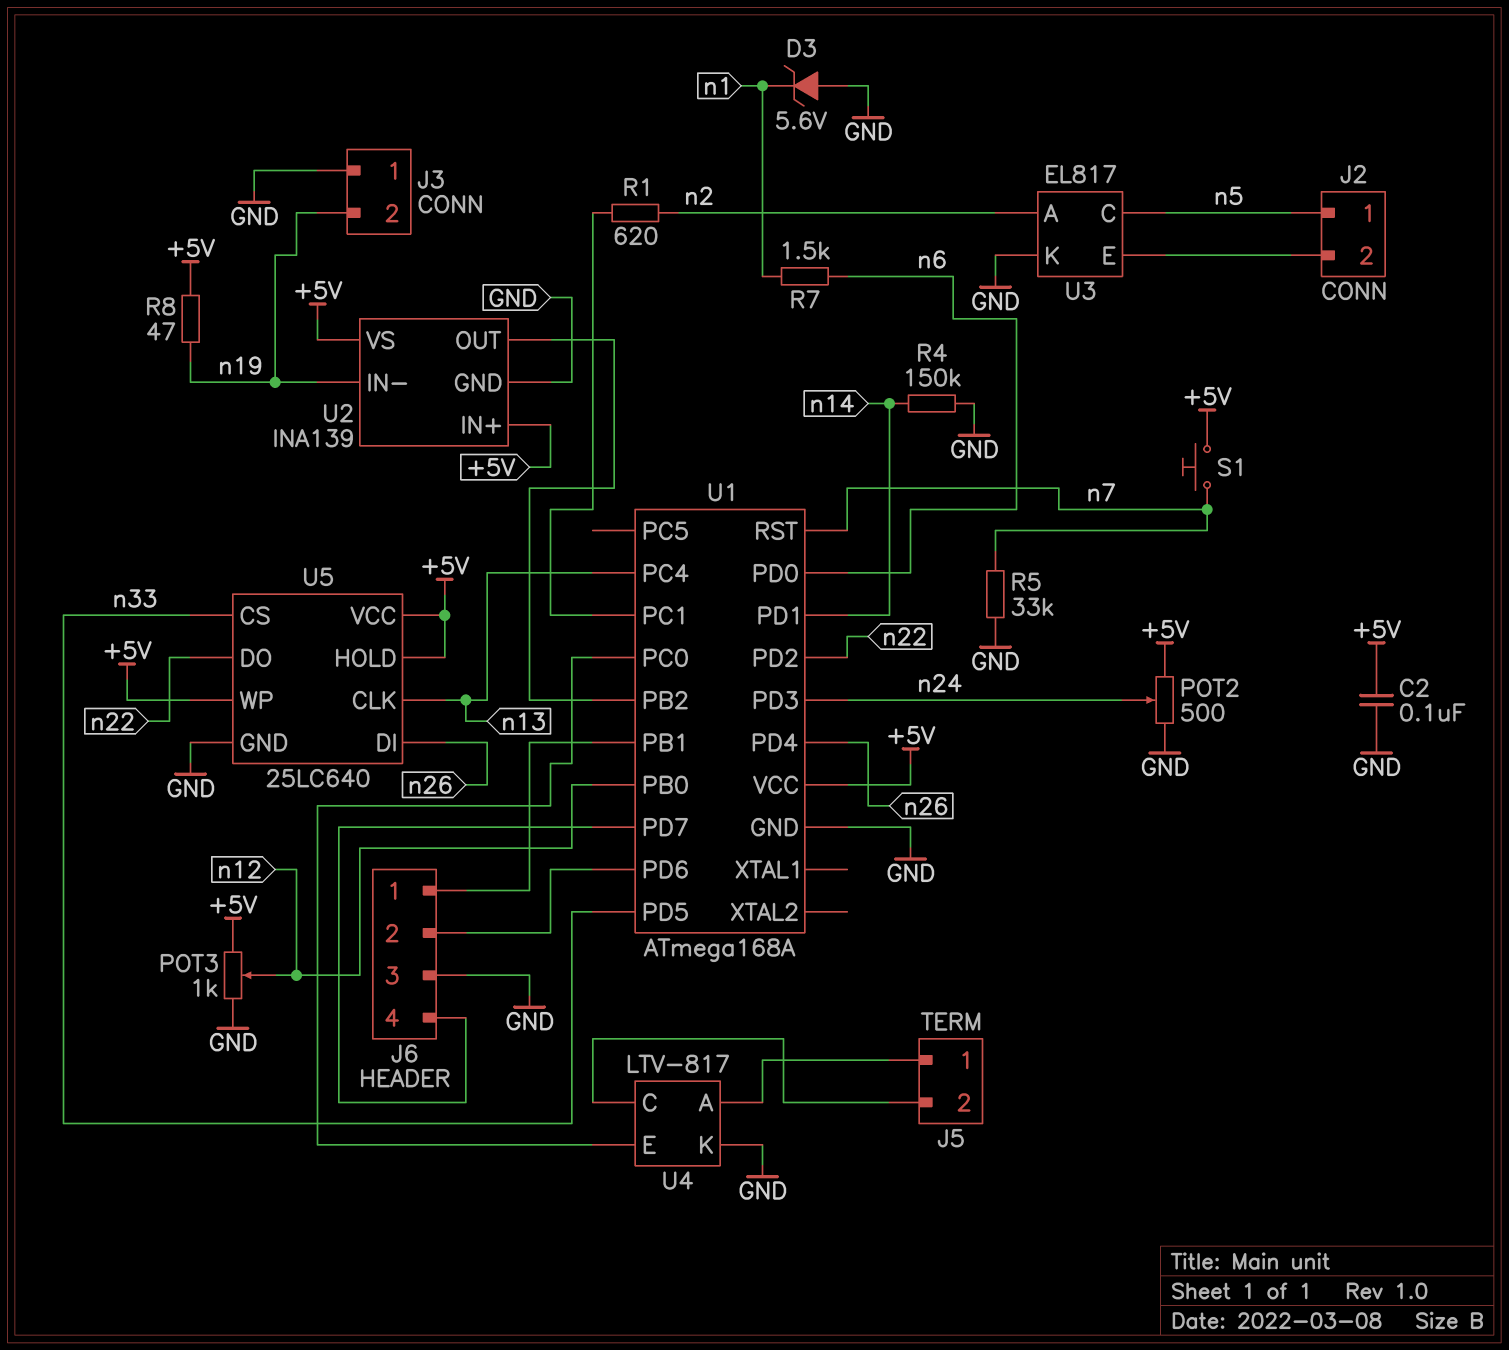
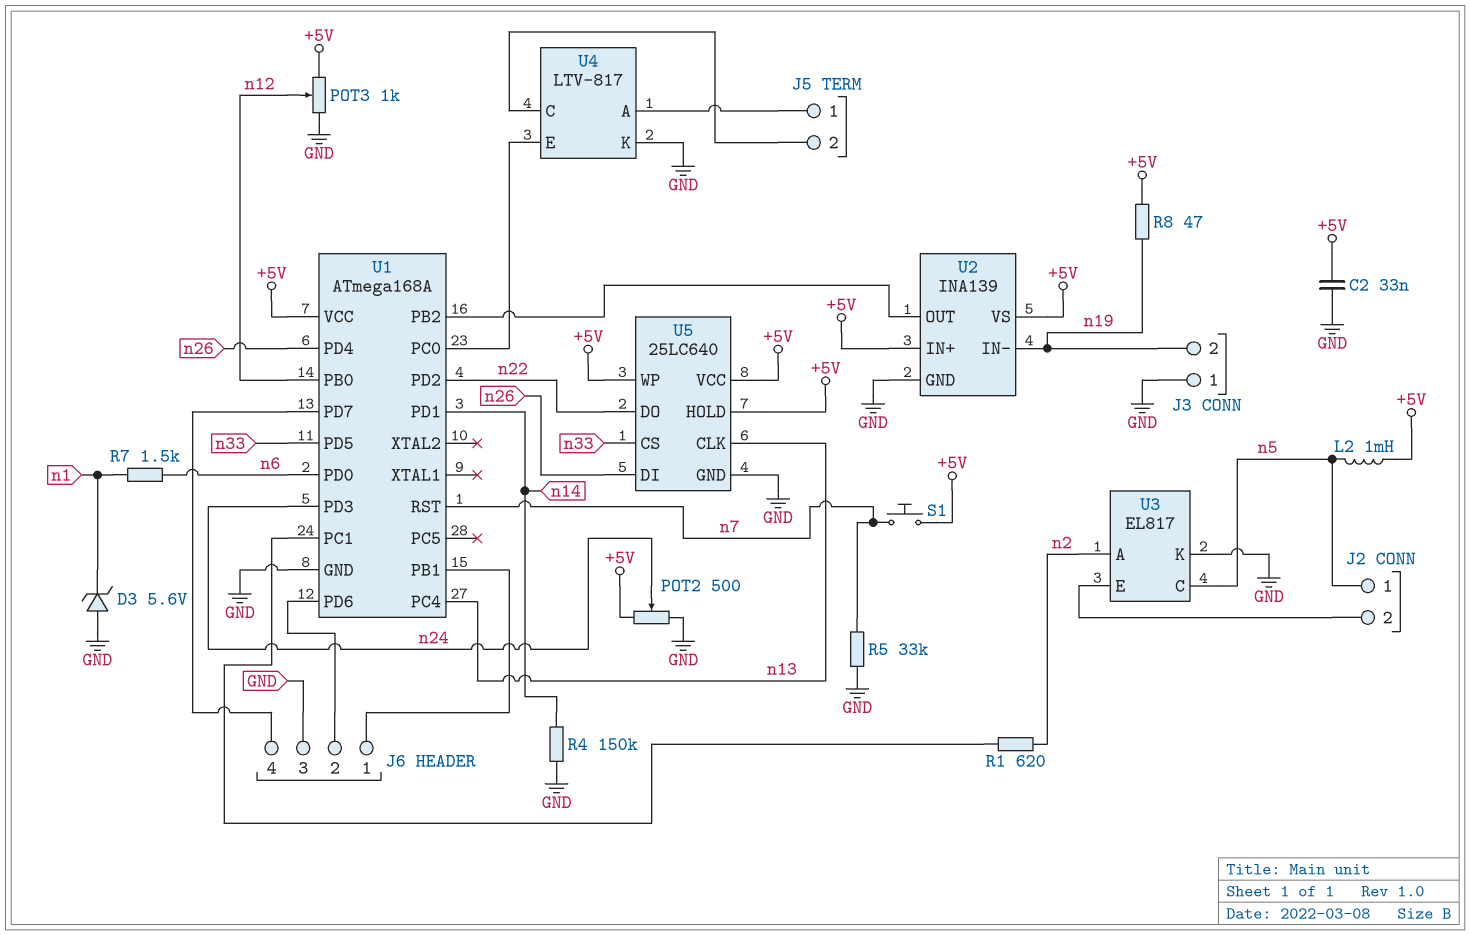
C2: 100nF (+5V, GND) -> 33nF (+5V, GND)
L2: none -> 1mH (+5V, n5)

